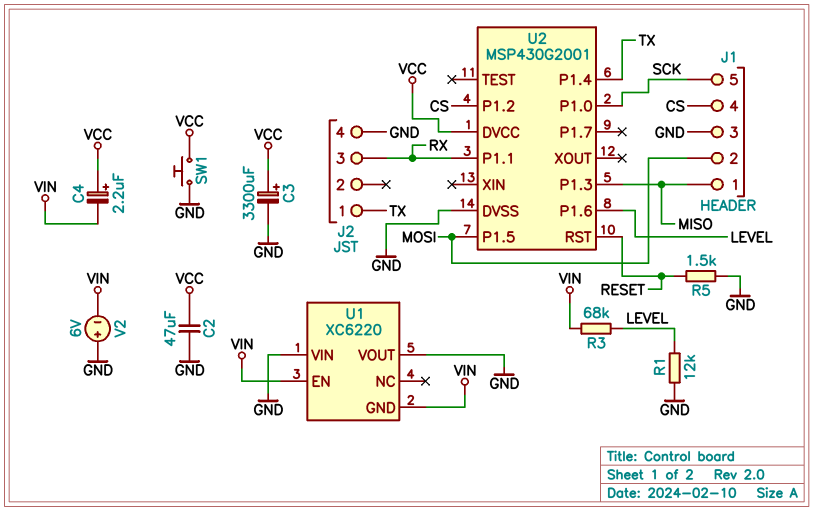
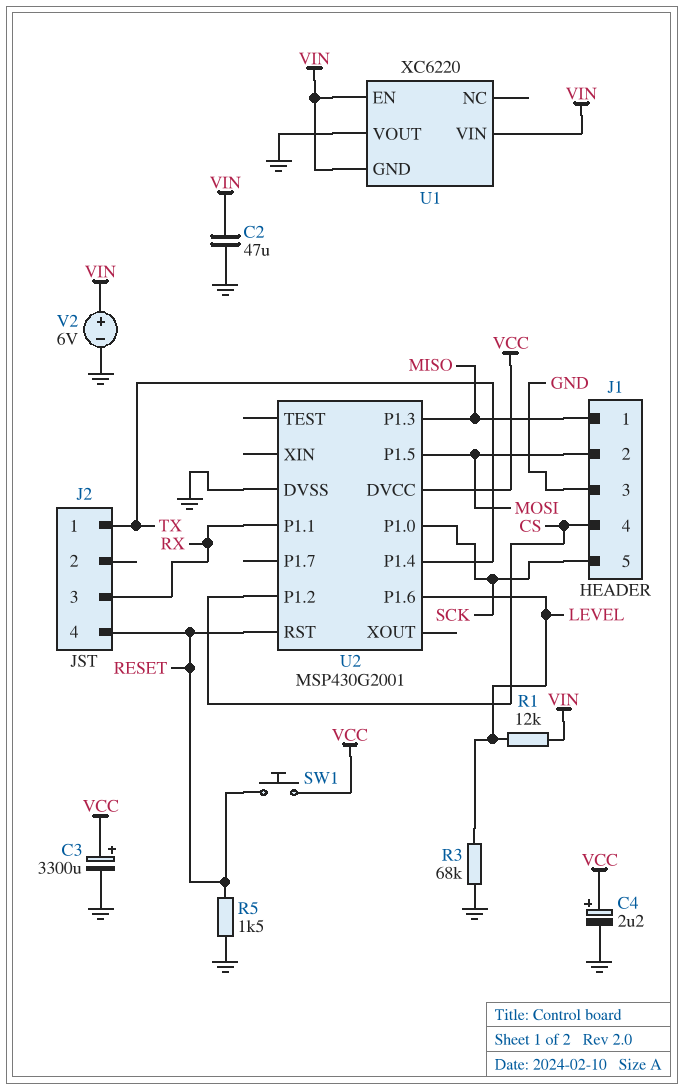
C2: 47uF (GND, VCC) -> 47uF (GND, VIN)
C4: 2.2uF (plus VCC, minus VIN) -> 2.2uF (plus VCC, minus GND)
J2 pin 4: GND -> RESET
R1: 12k (GND, LEVEL) -> 12k (LEVEL, VIN)
R3: 68k (LEVEL, VIN) -> 68k (GND, LEVEL)
SW1: button (GND, VCC) -> button (RESET, VCC)
U1 pin VIN: GND -> VIN
V2: 6V (plus GND, minus VIN) -> 6V (plus VIN, minus GND)

